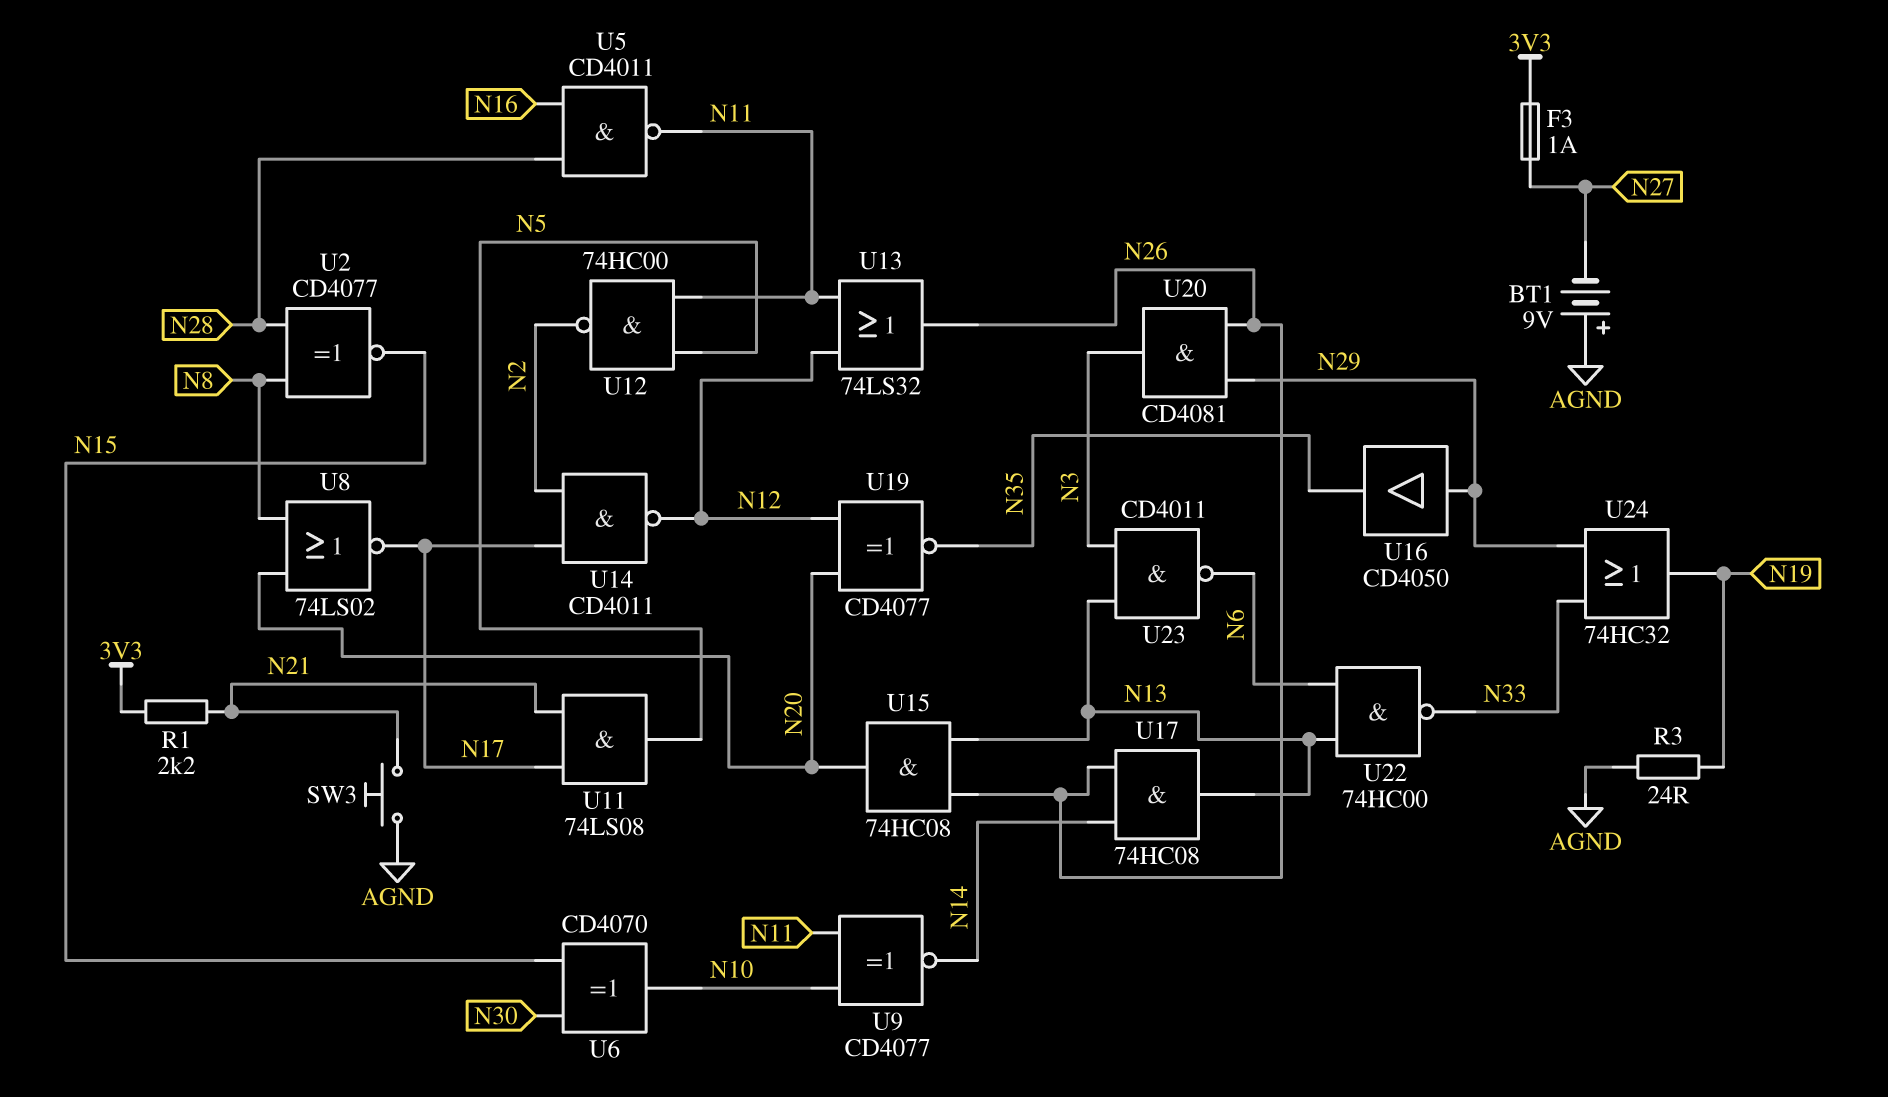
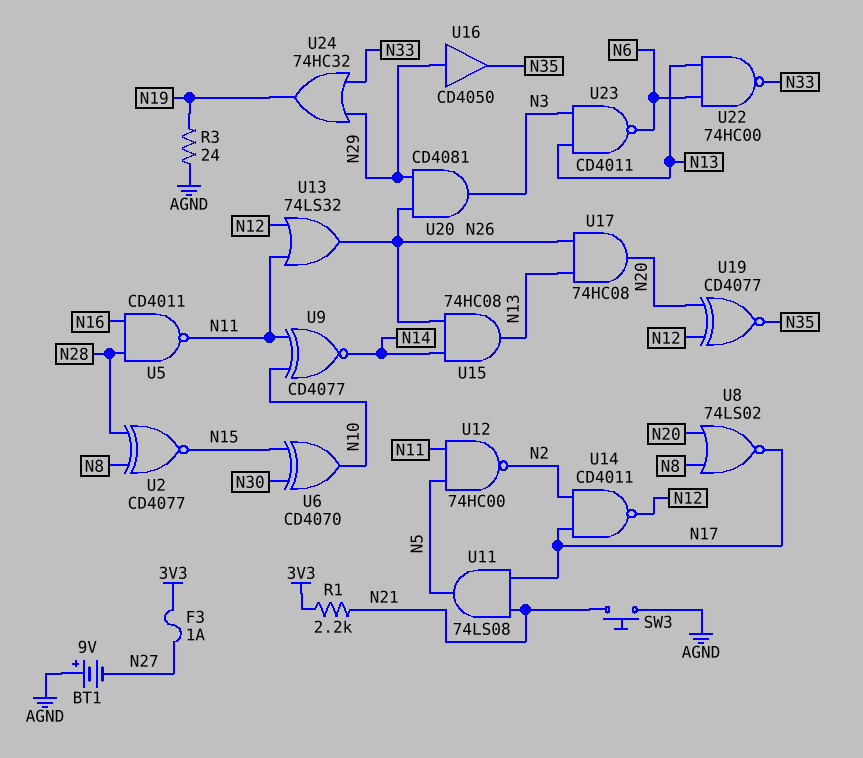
U15: AND 74HC08 (in N13, in N26, out N20) -> AND 74HC08 (in N14, in N26, out N13)
U17: AND 74HC08 (in N14, in N26, out N13) -> AND 74HC08 (in N13, in N26, out N20)

